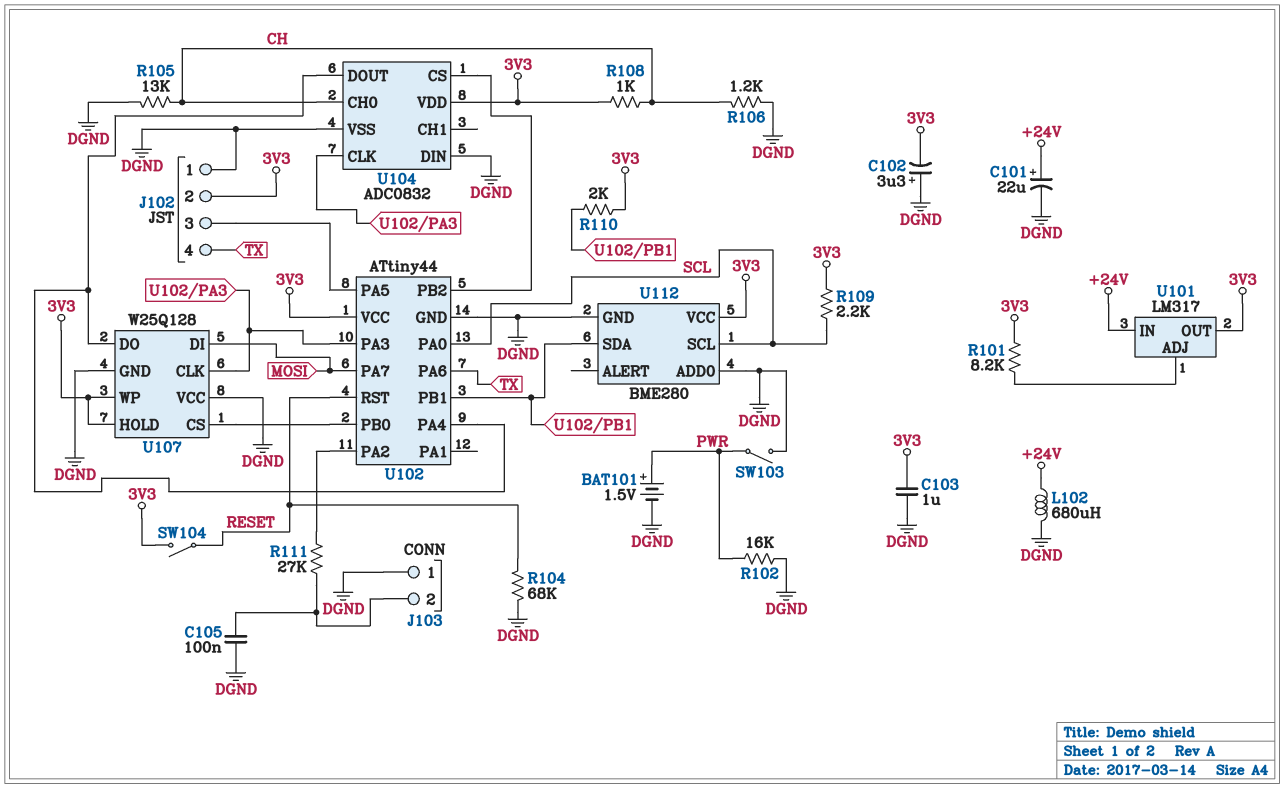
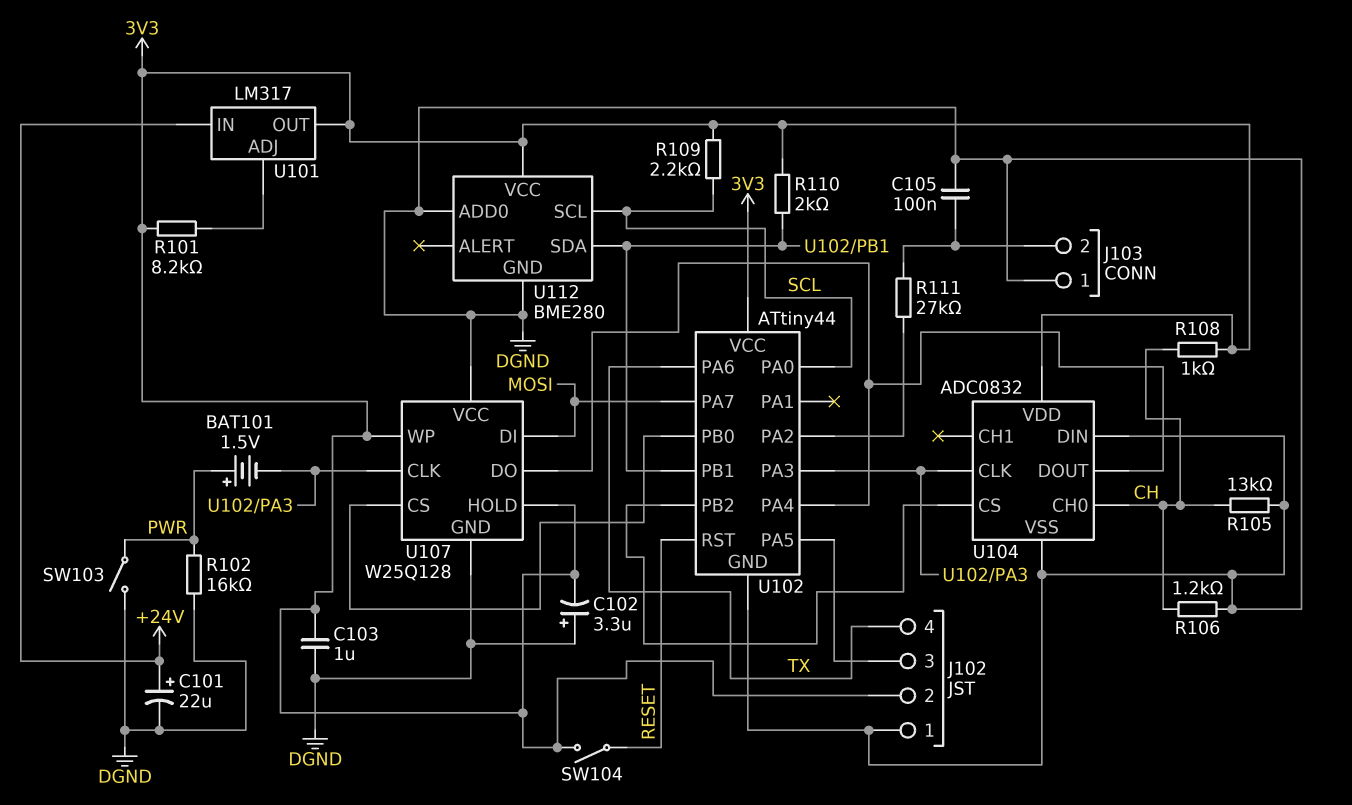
BAT101: 1.5V (plus PWR, minus DGND) -> 1.5V (plus PWR, minus U102/PA3)
L102: 680uH (+24V, DGND) -> none
R104: 68k (DGND, RESET) -> none

